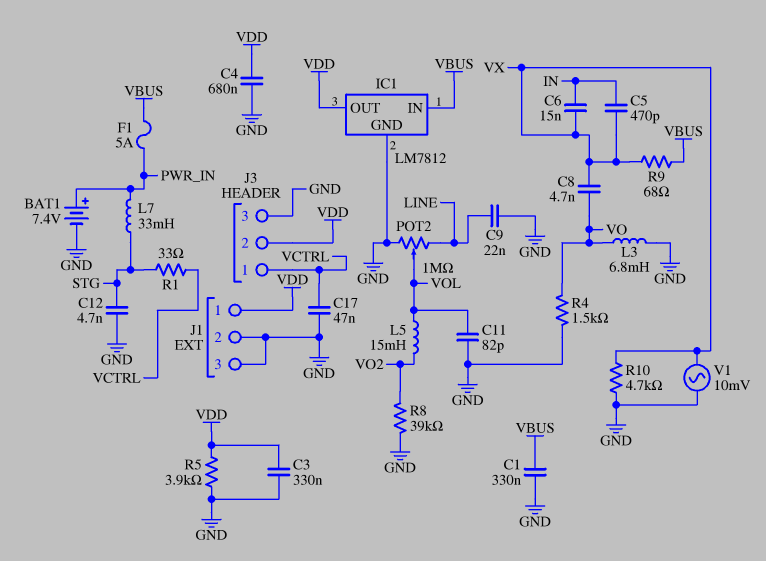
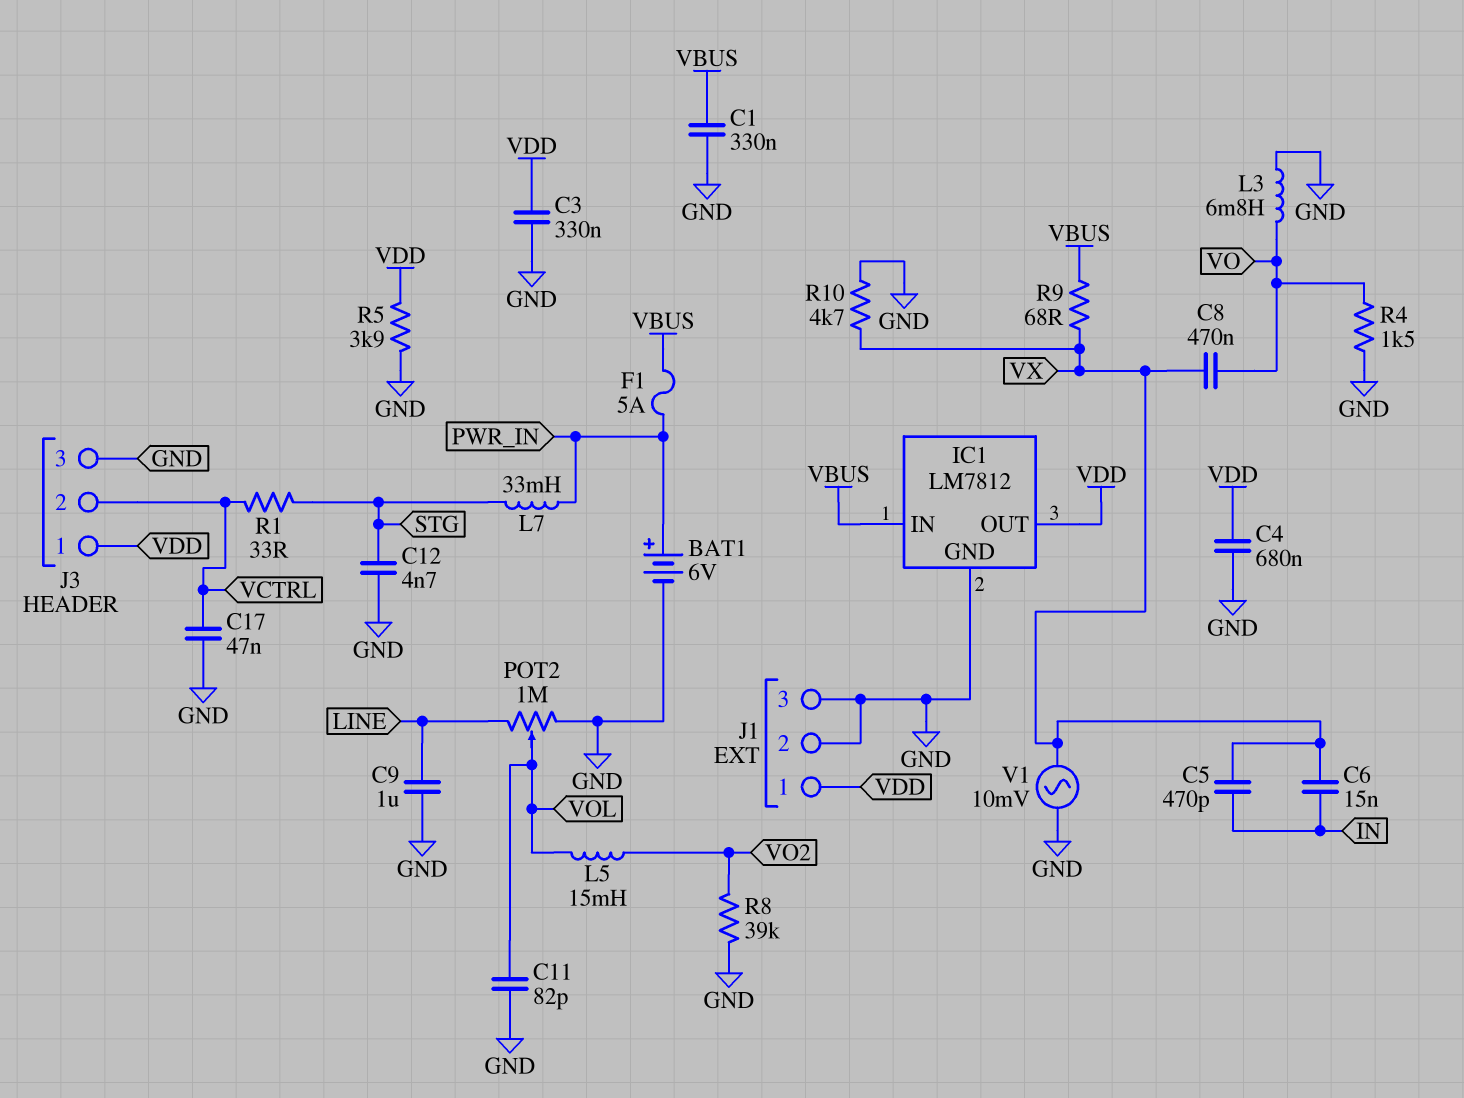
BAT1: 7.4V (plus PWR_IN, minus GND) -> 6V (plus PWR_IN, minus GND)
C8: 4.7nF (VO, VX) -> 470nF (VO, VX)
C9: 22nF (GND, LINE) -> 1uF (GND, LINE)
J3 pin 1: VCTRL -> VDD
J3 pin 2: VDD -> VCTRL

